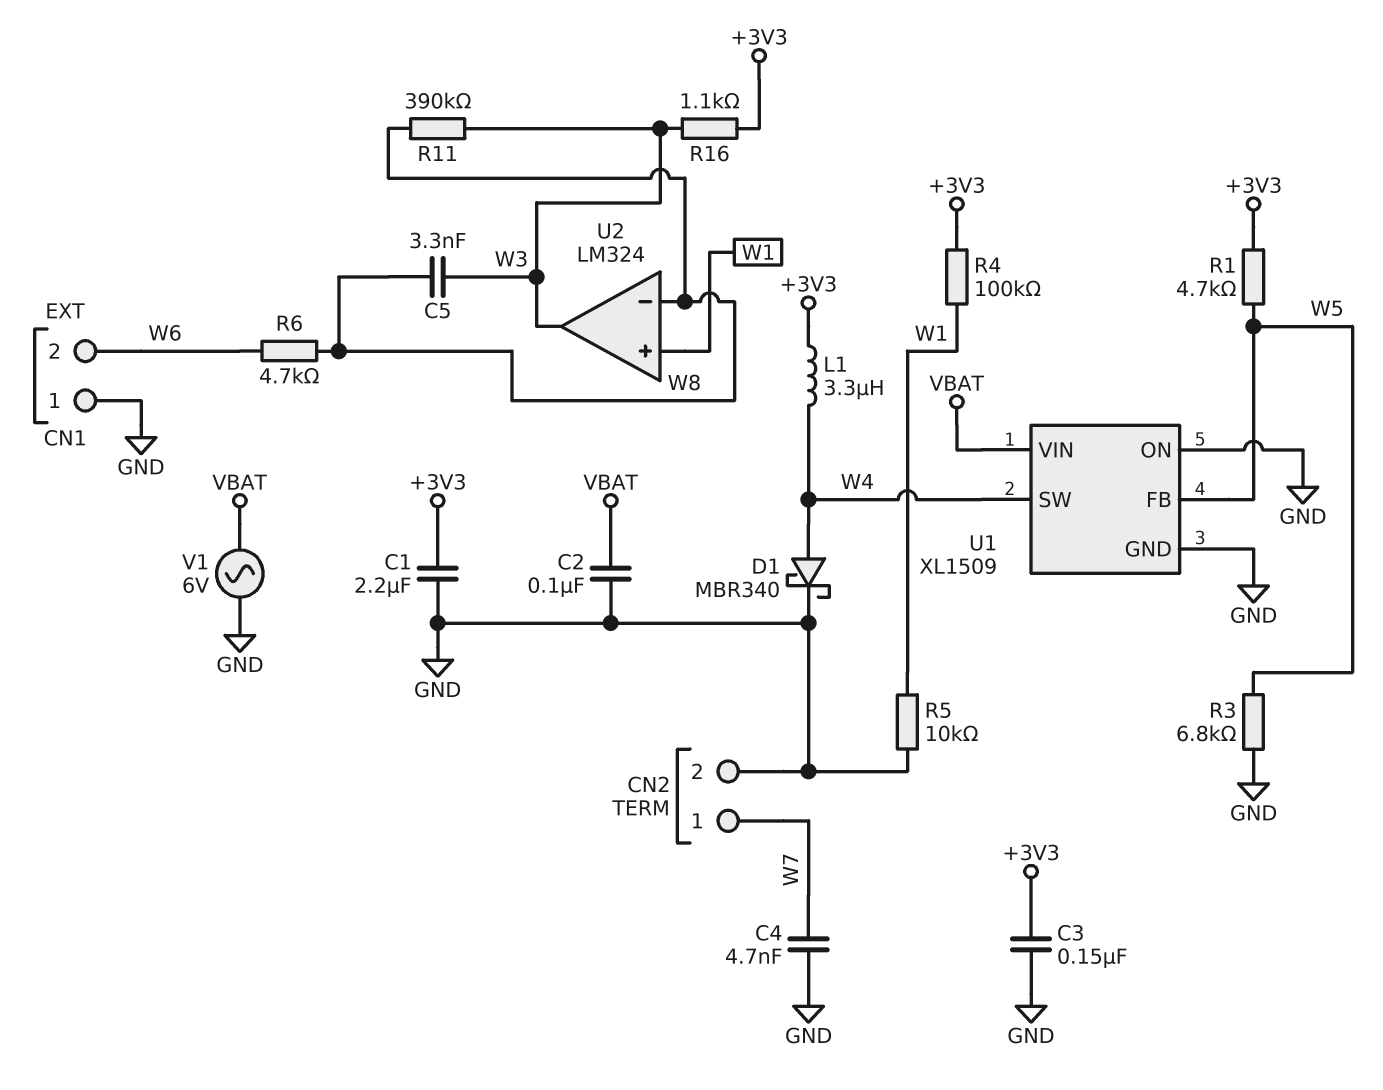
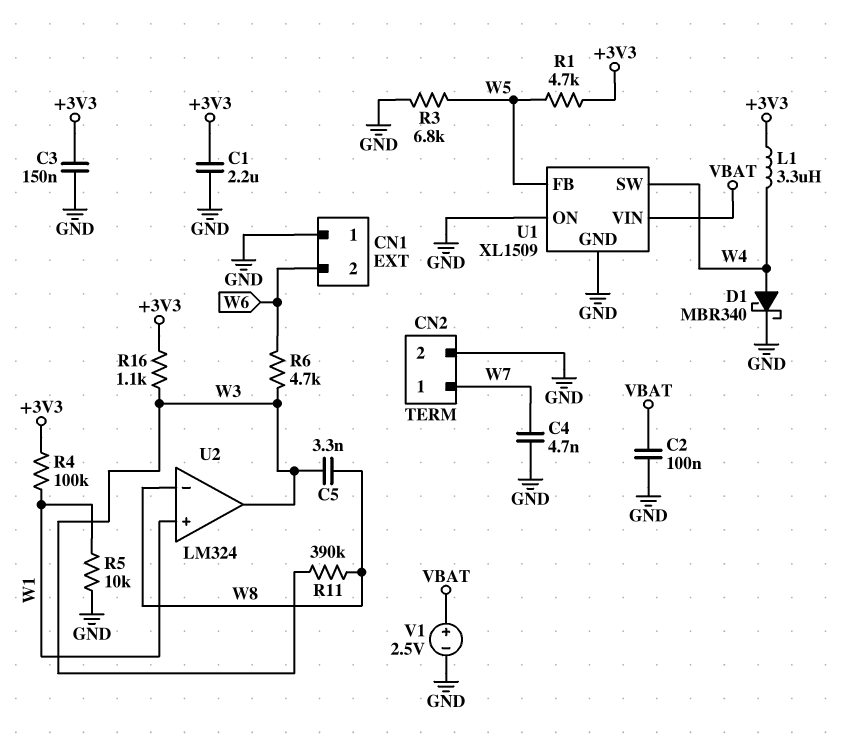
R6: 4.7k (W6, W8) -> 4.7k (W3, W6)
V1: AC 6V (GND, VBAT) -> 2.5V (plus VBAT, minus GND)

